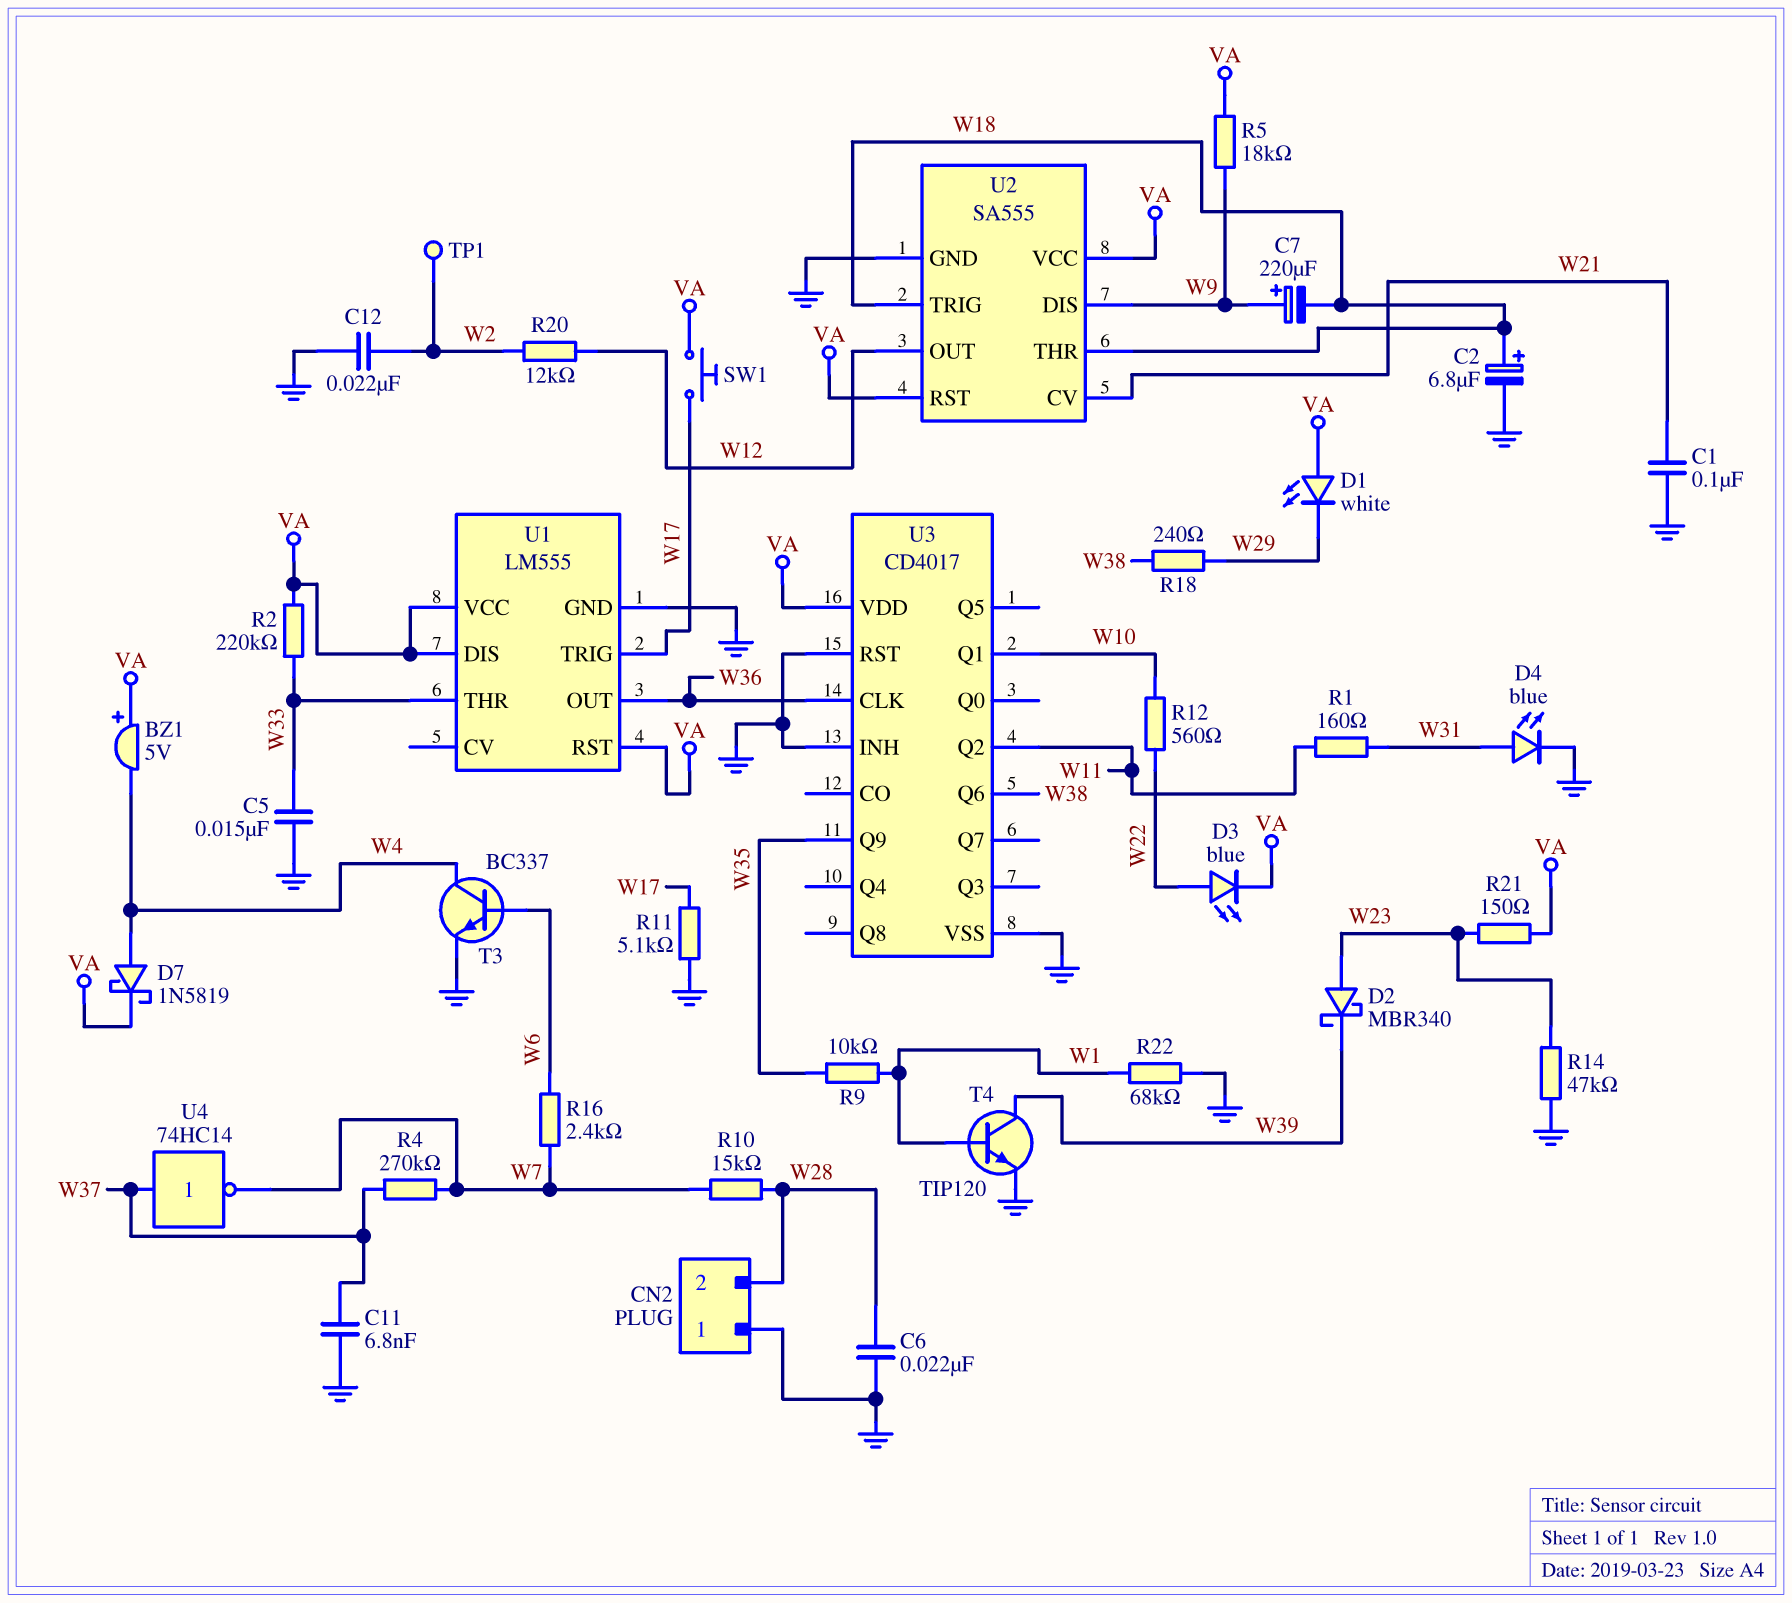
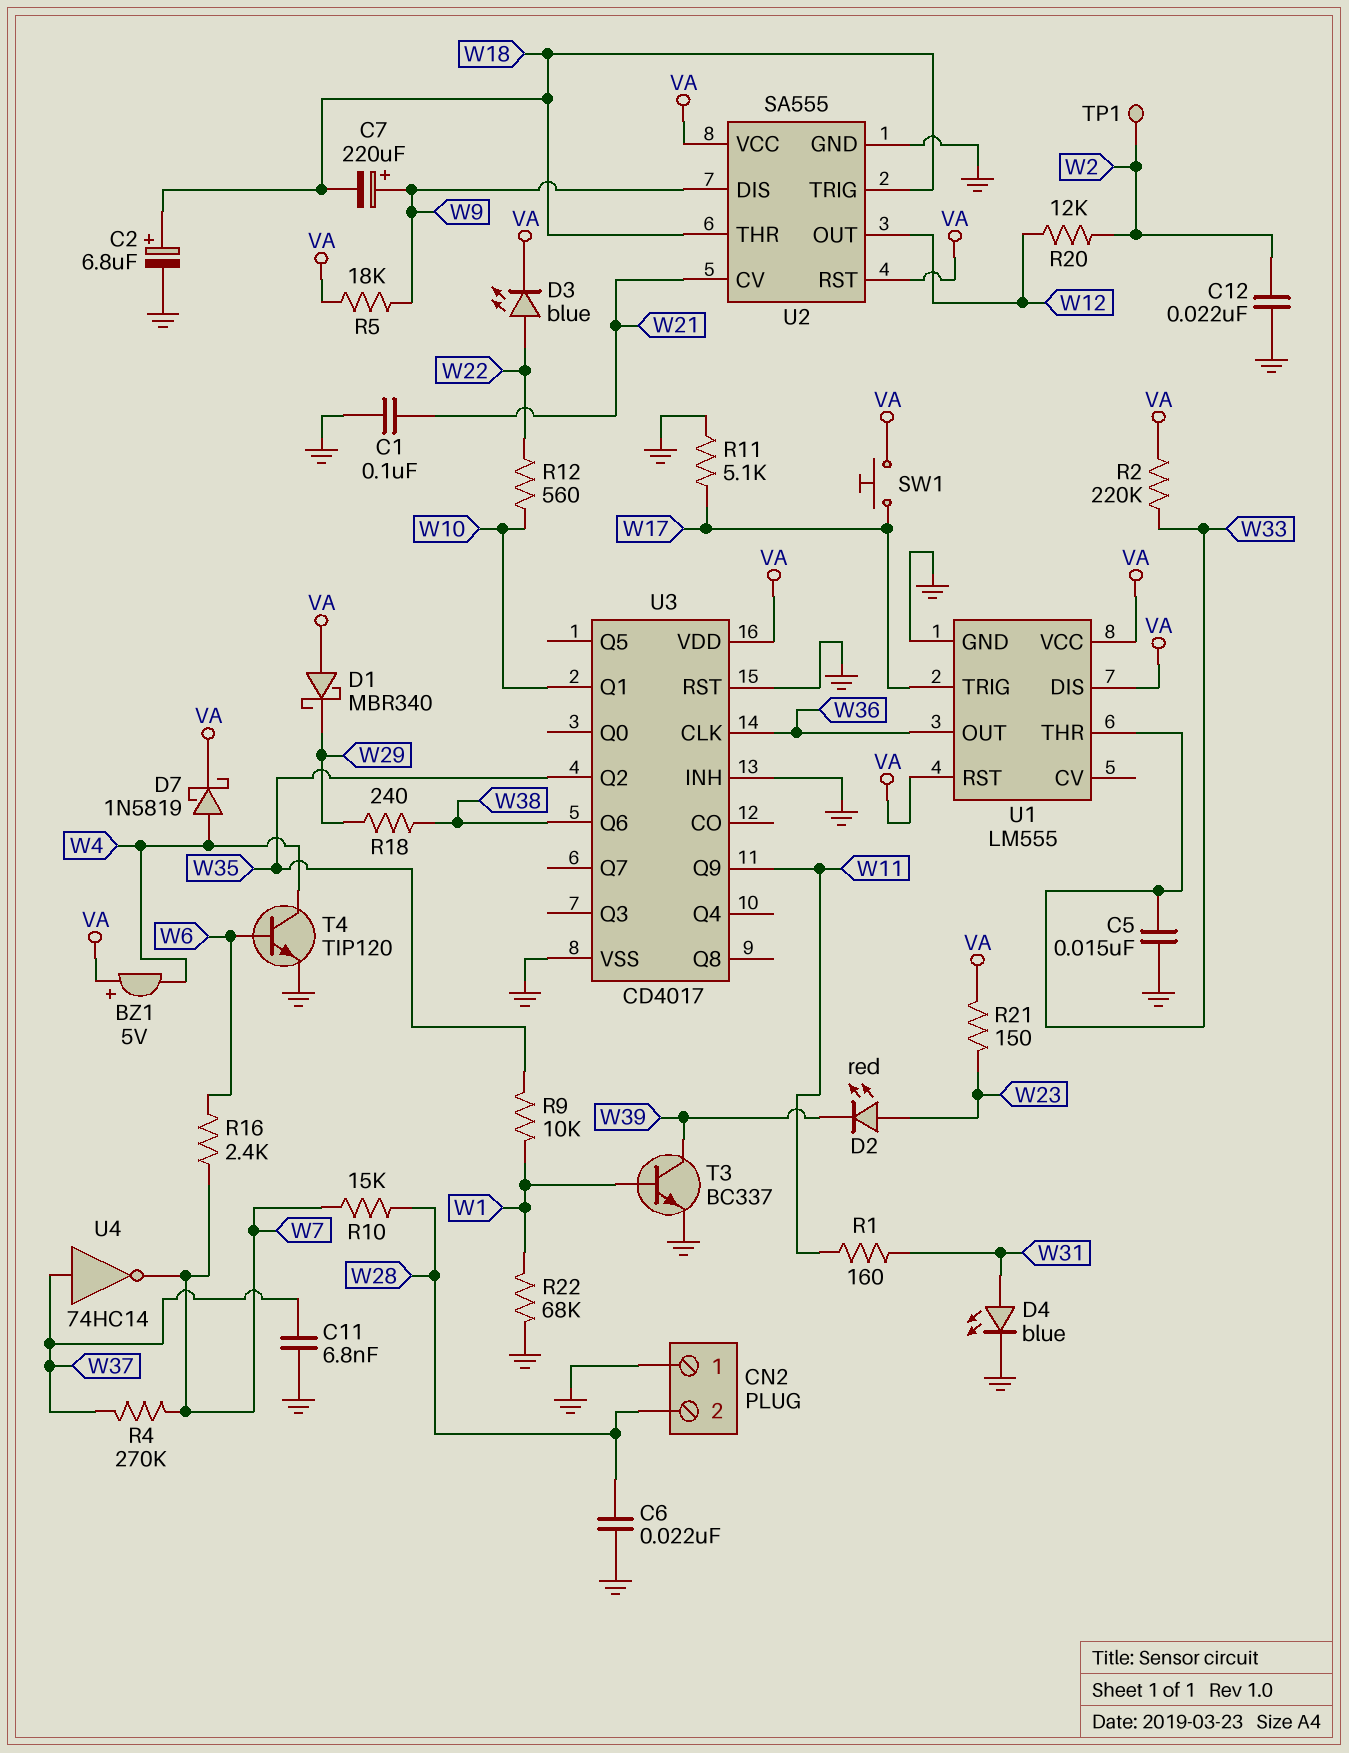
D1: LED white (A VA, K W29) -> schottky MBR340 (A VA, K W29)
D2: schottky MBR340 (A W23, K W39) -> LED red (A W23, K W39)
R14: 47k (GND, W23) -> none
T3: NPN BC337 (B W6, C W4, E GND) -> NPN BC337 (B W1, C W39, E GND)
T4: NPN TIP120 (B W1, C W39, E GND) -> NPN TIP120 (B W6, C W4, E GND)
U3 pin Q2: W11 -> W35
U3 pin Q9: W35 -> W11

